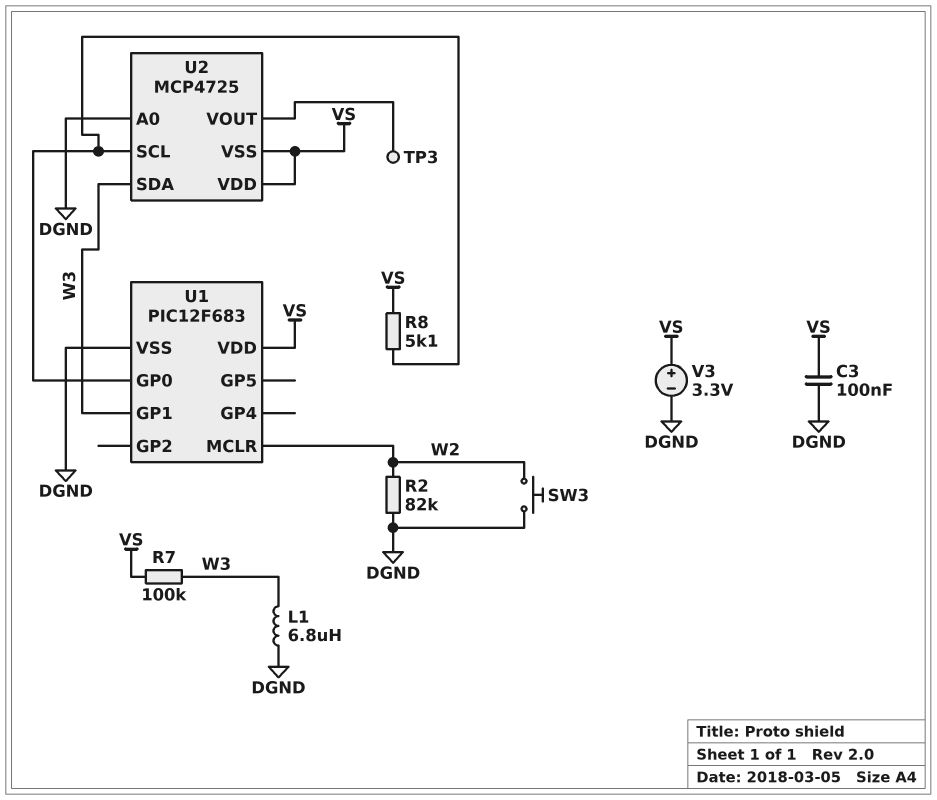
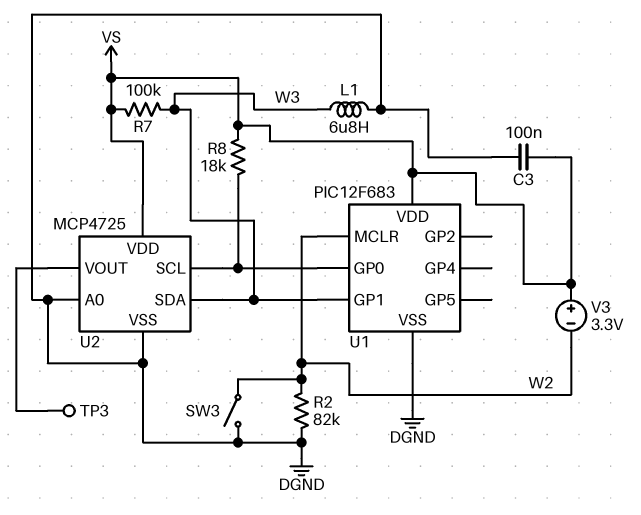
R8: 5.1k (U1/GP0, VS) -> 18k (U1/GP0, VS)
SW3: button (DGND, W2) -> switch (DGND, W2)
U2 pin VSS: VS -> DGND
V3: 3.3V (plus VS, minus DGND) -> 3.3V (plus VS, minus W2)

